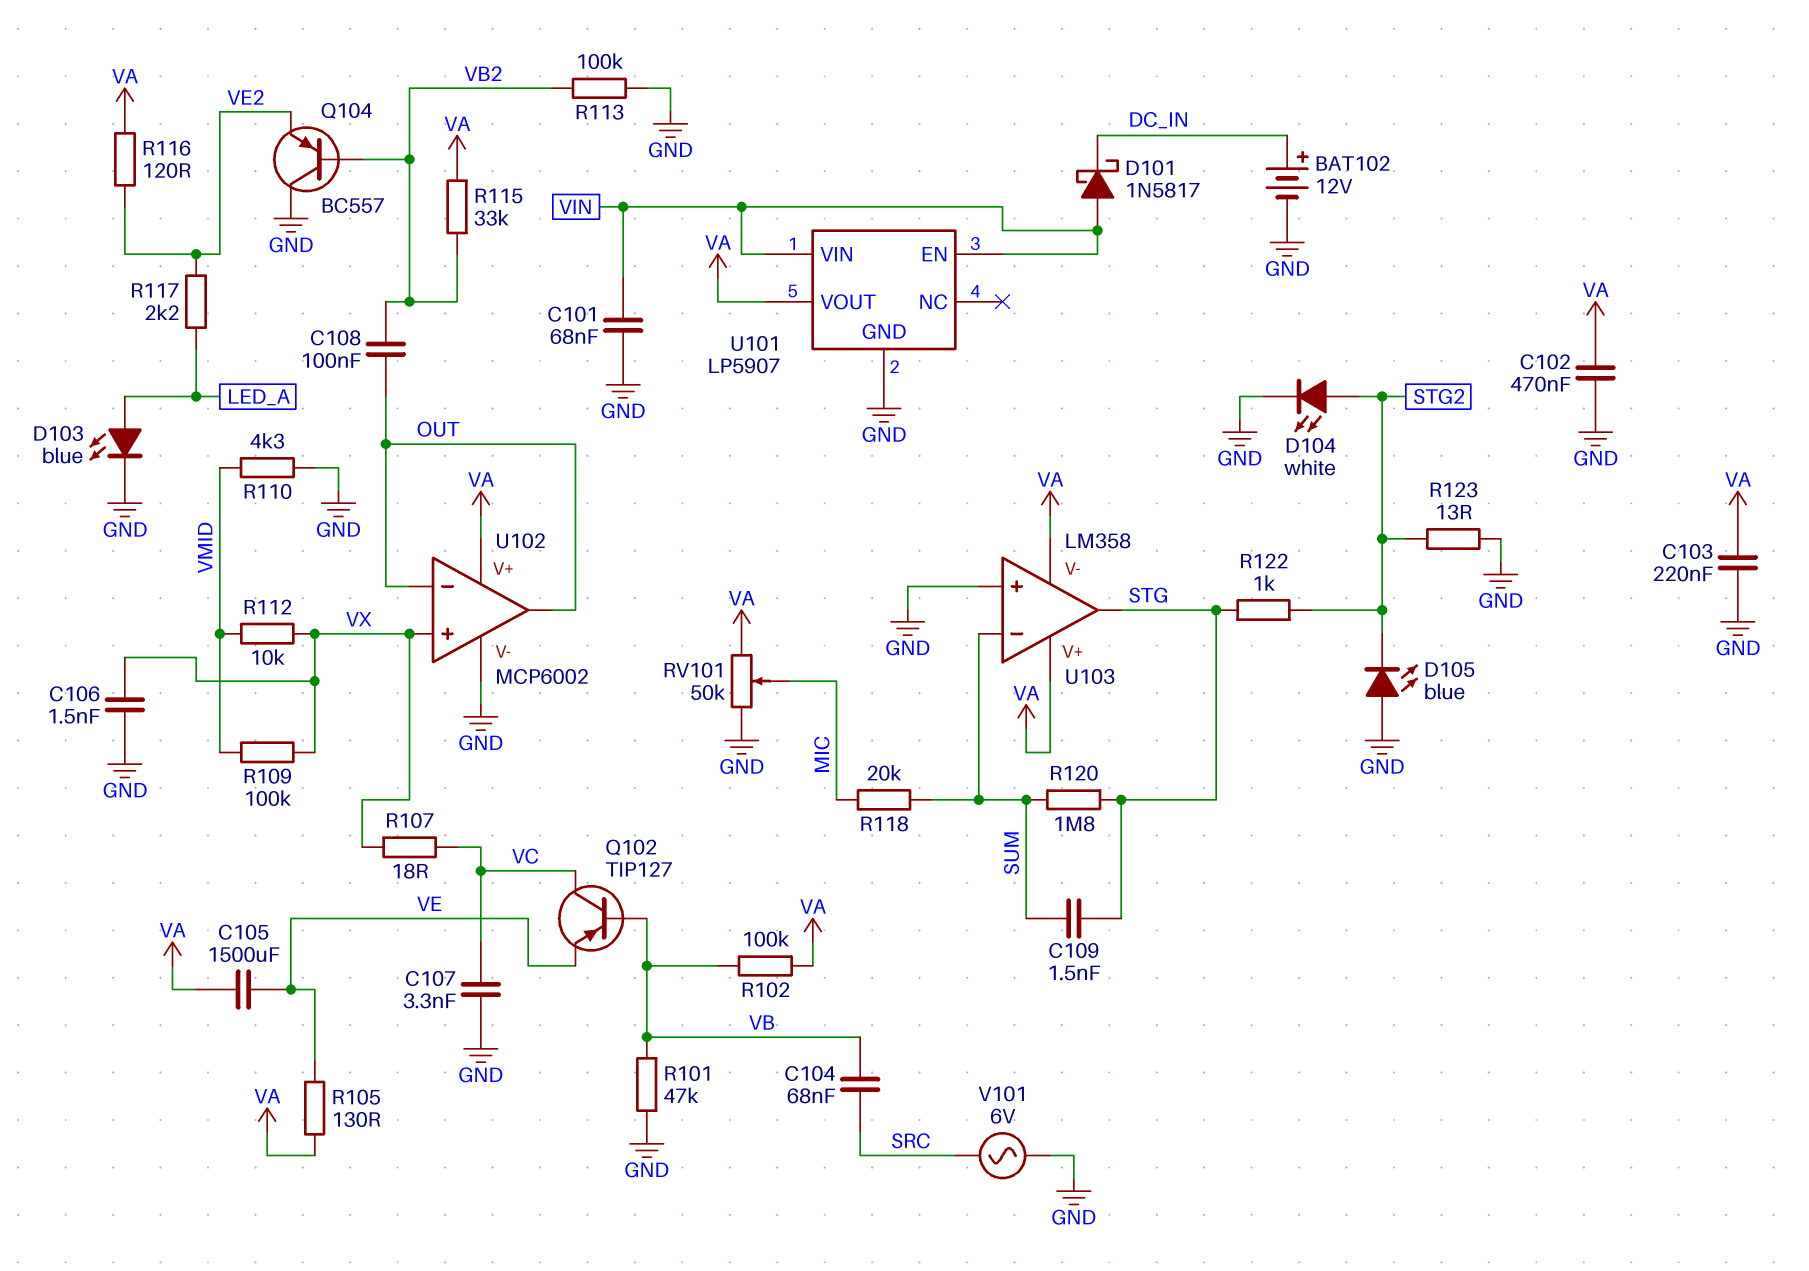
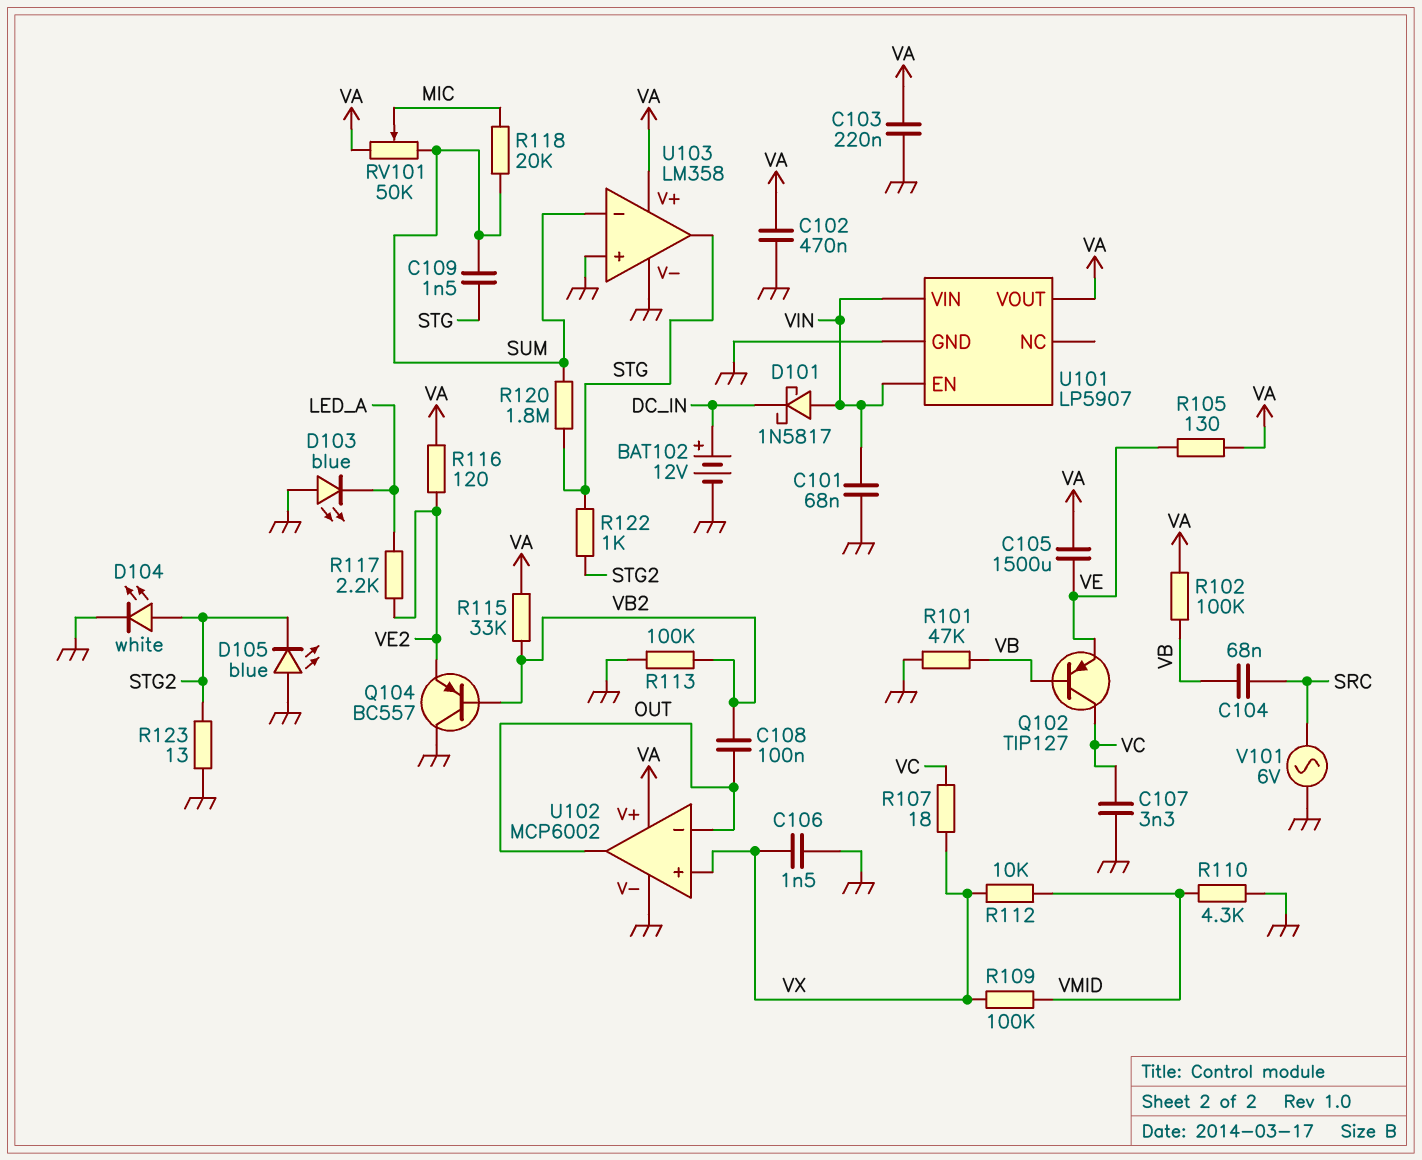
D103: LED blue (A LED_A, K GND) -> LED blue (A GND, K LED_A)
RV101: 50k (GND, VA, wiper MIC) -> 50k (SUM, VA, wiper MIC)
U103 pin V-: VA -> GND

